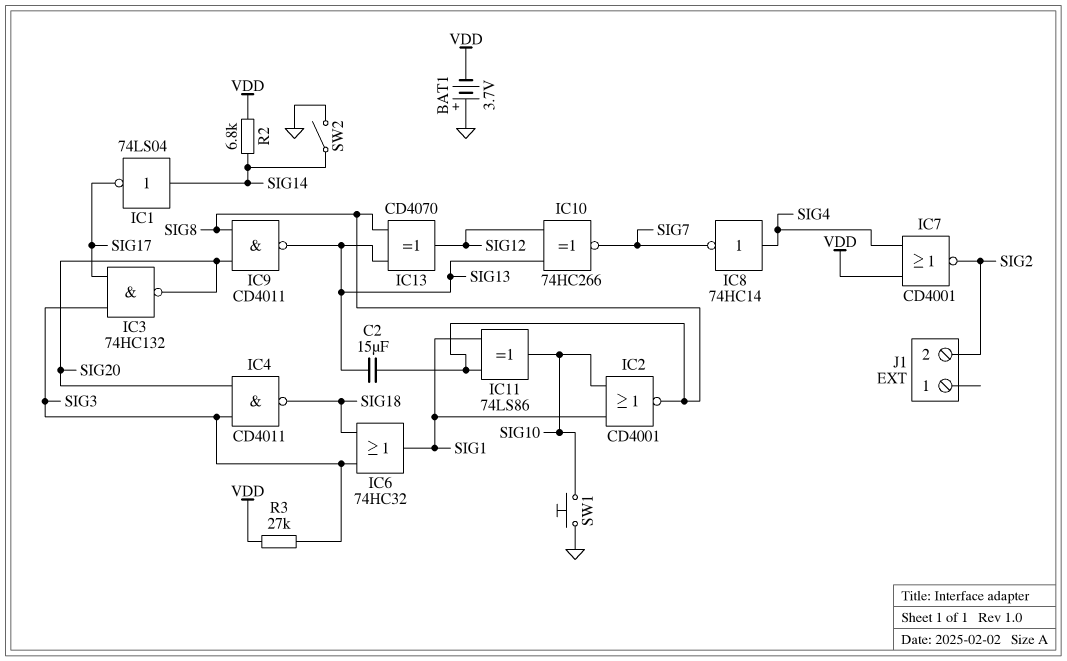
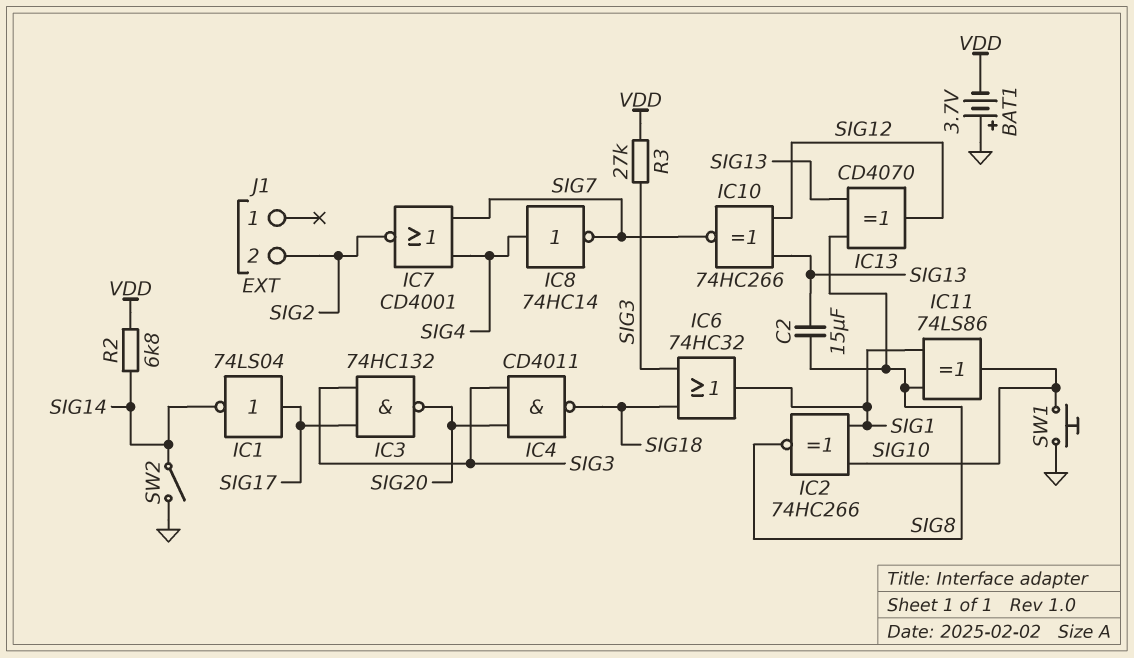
IC1: NOT 74LS04 (in SIG14, out SIG17) -> NOT 74LS04 (in SIG17, out SIG14)
IC2: NOR CD4001 (in SIG1, in SIG10, out SIG8) -> XNOR 74HC266 (in SIG1, in SIG10, out SIG8)
IC7: NOR CD4001 (in SIG4, in VDD, out SIG2) -> NOR CD4001 (in SIG4, in SIG7, out SIG2)
IC9: NAND CD4011 (in SIG8, in SIG20, out SIG13) -> none

